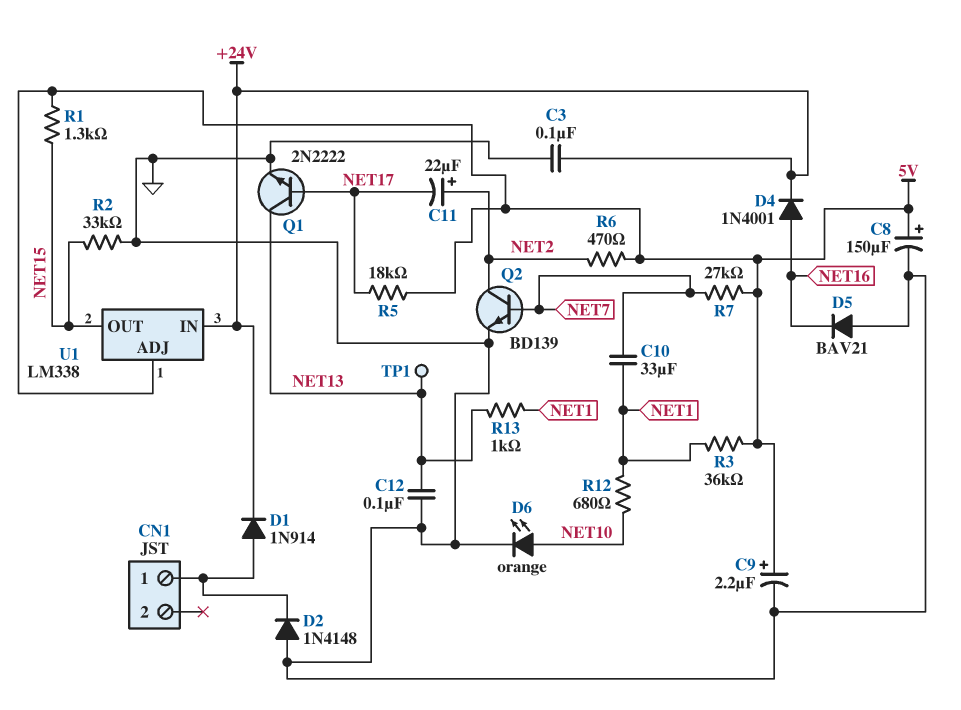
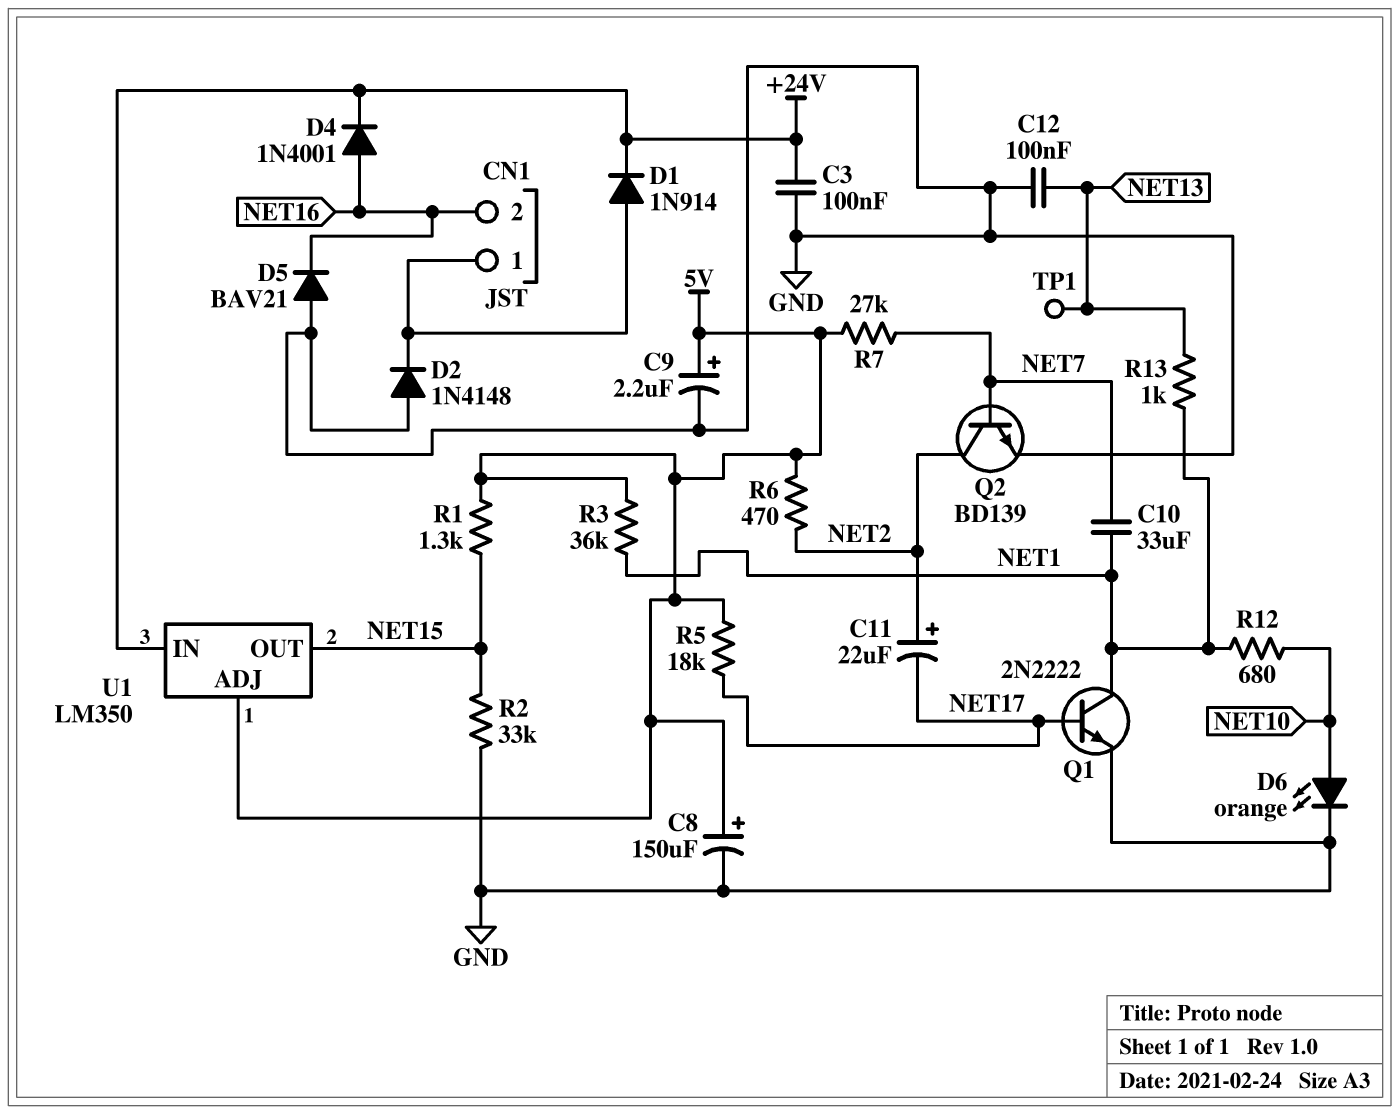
CN1 pin 2: none -> NET16
Q1: NPN 2N2222 (B NET17, C NET13, E GND) -> NPN 2N2222 (B NET17, C NET1, E GND)
U1: LM338 -> LM350

